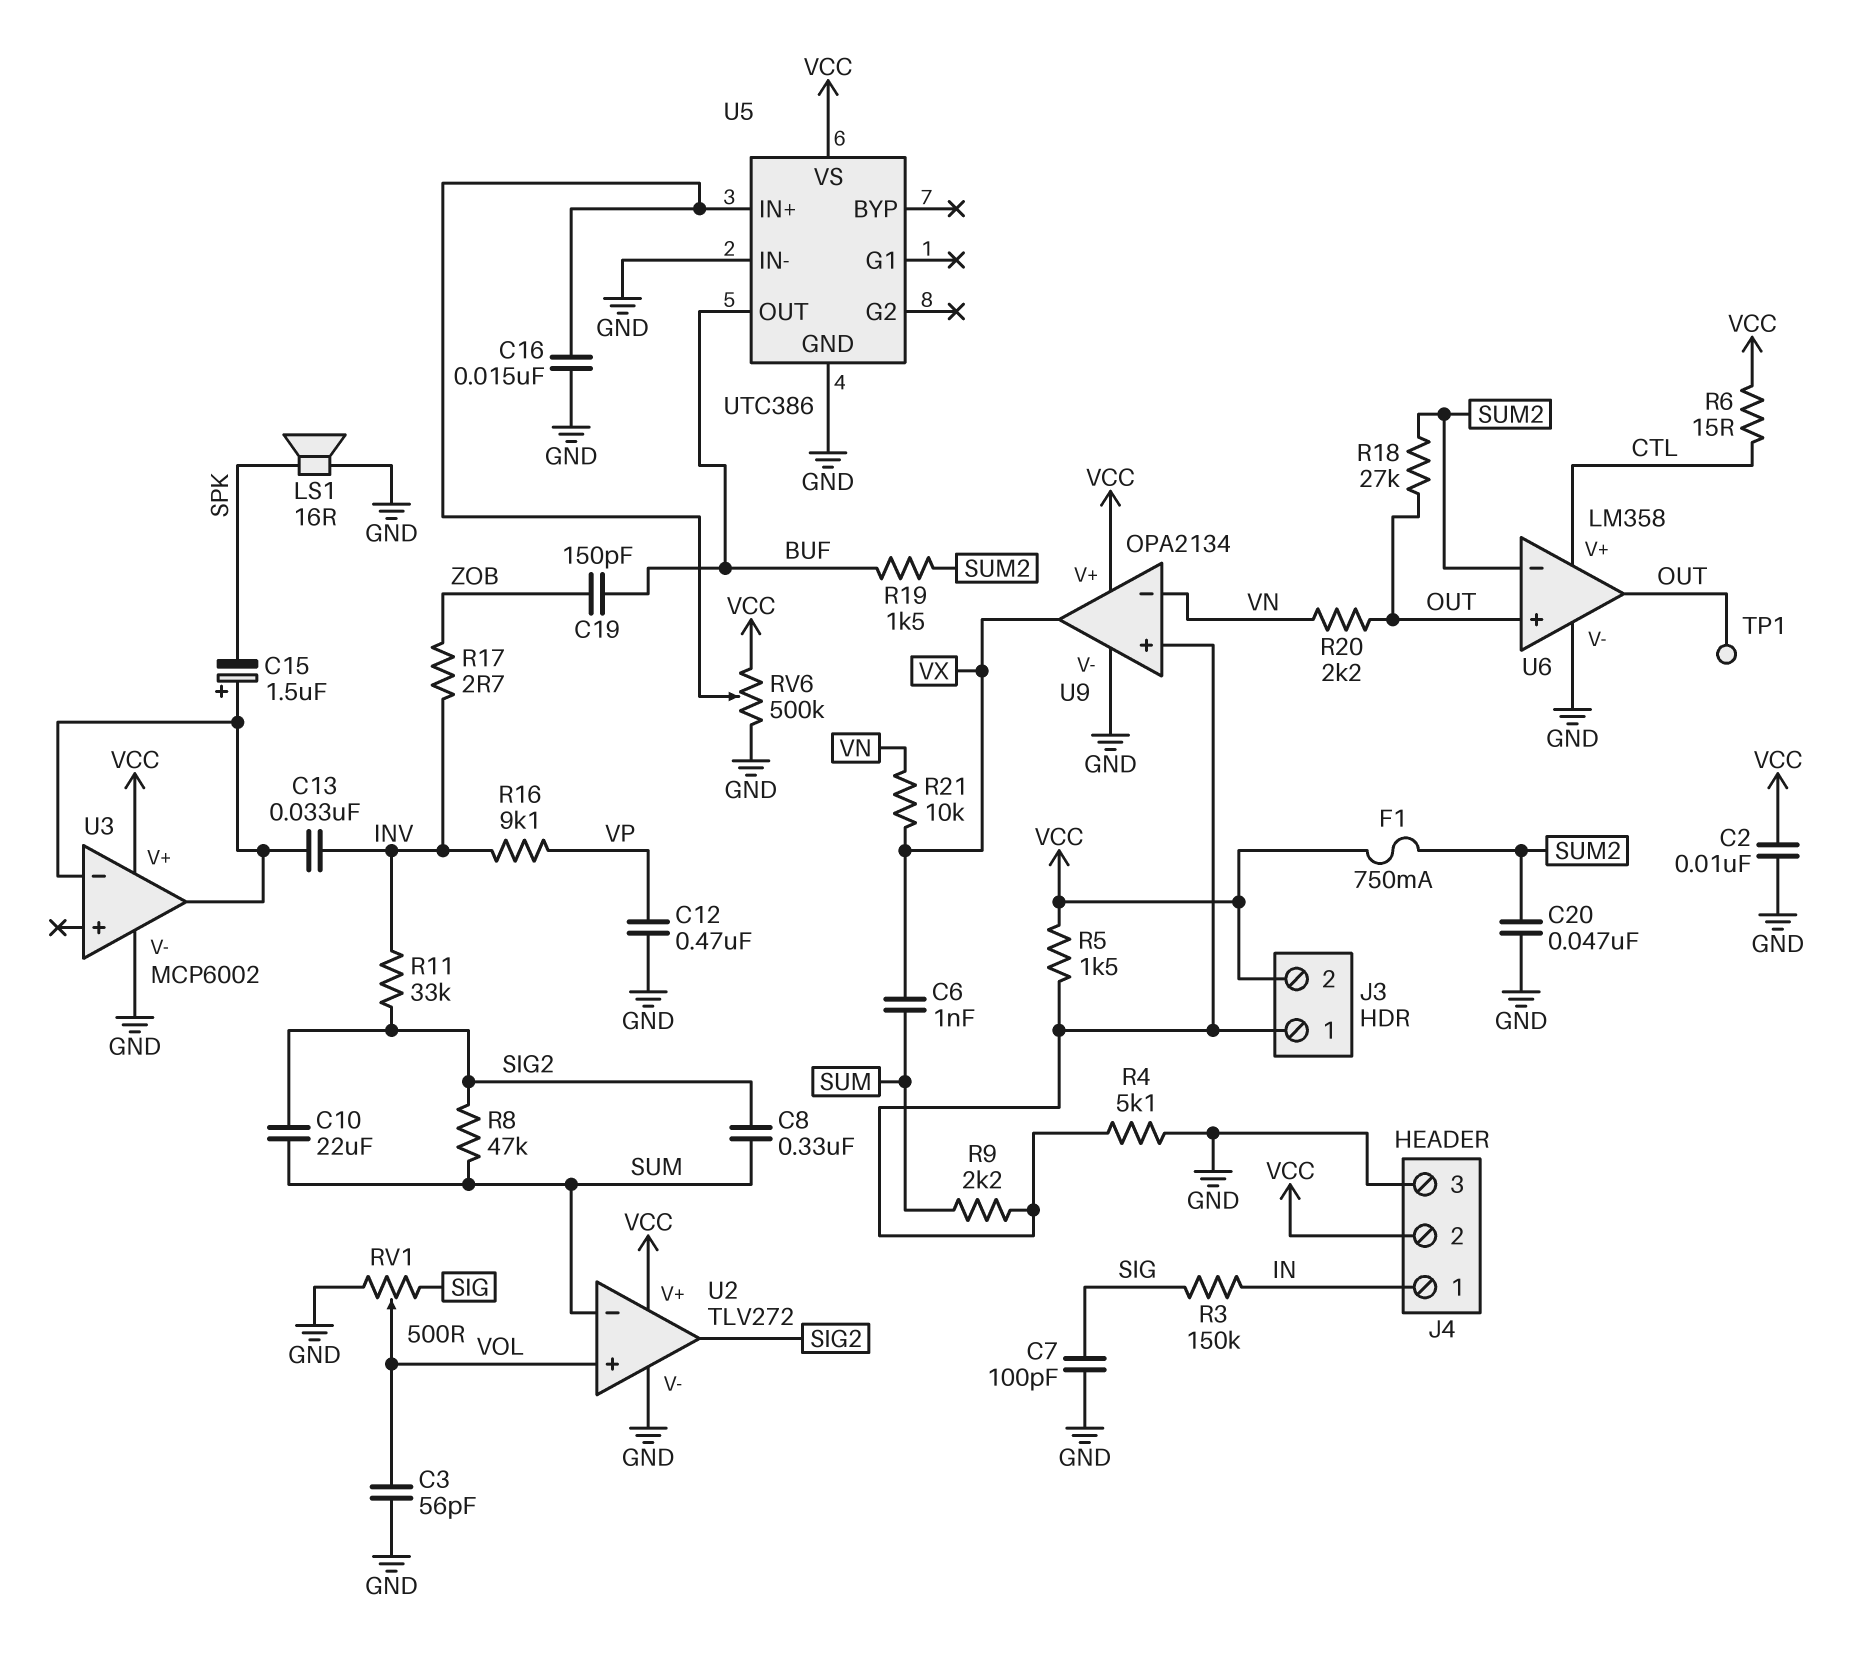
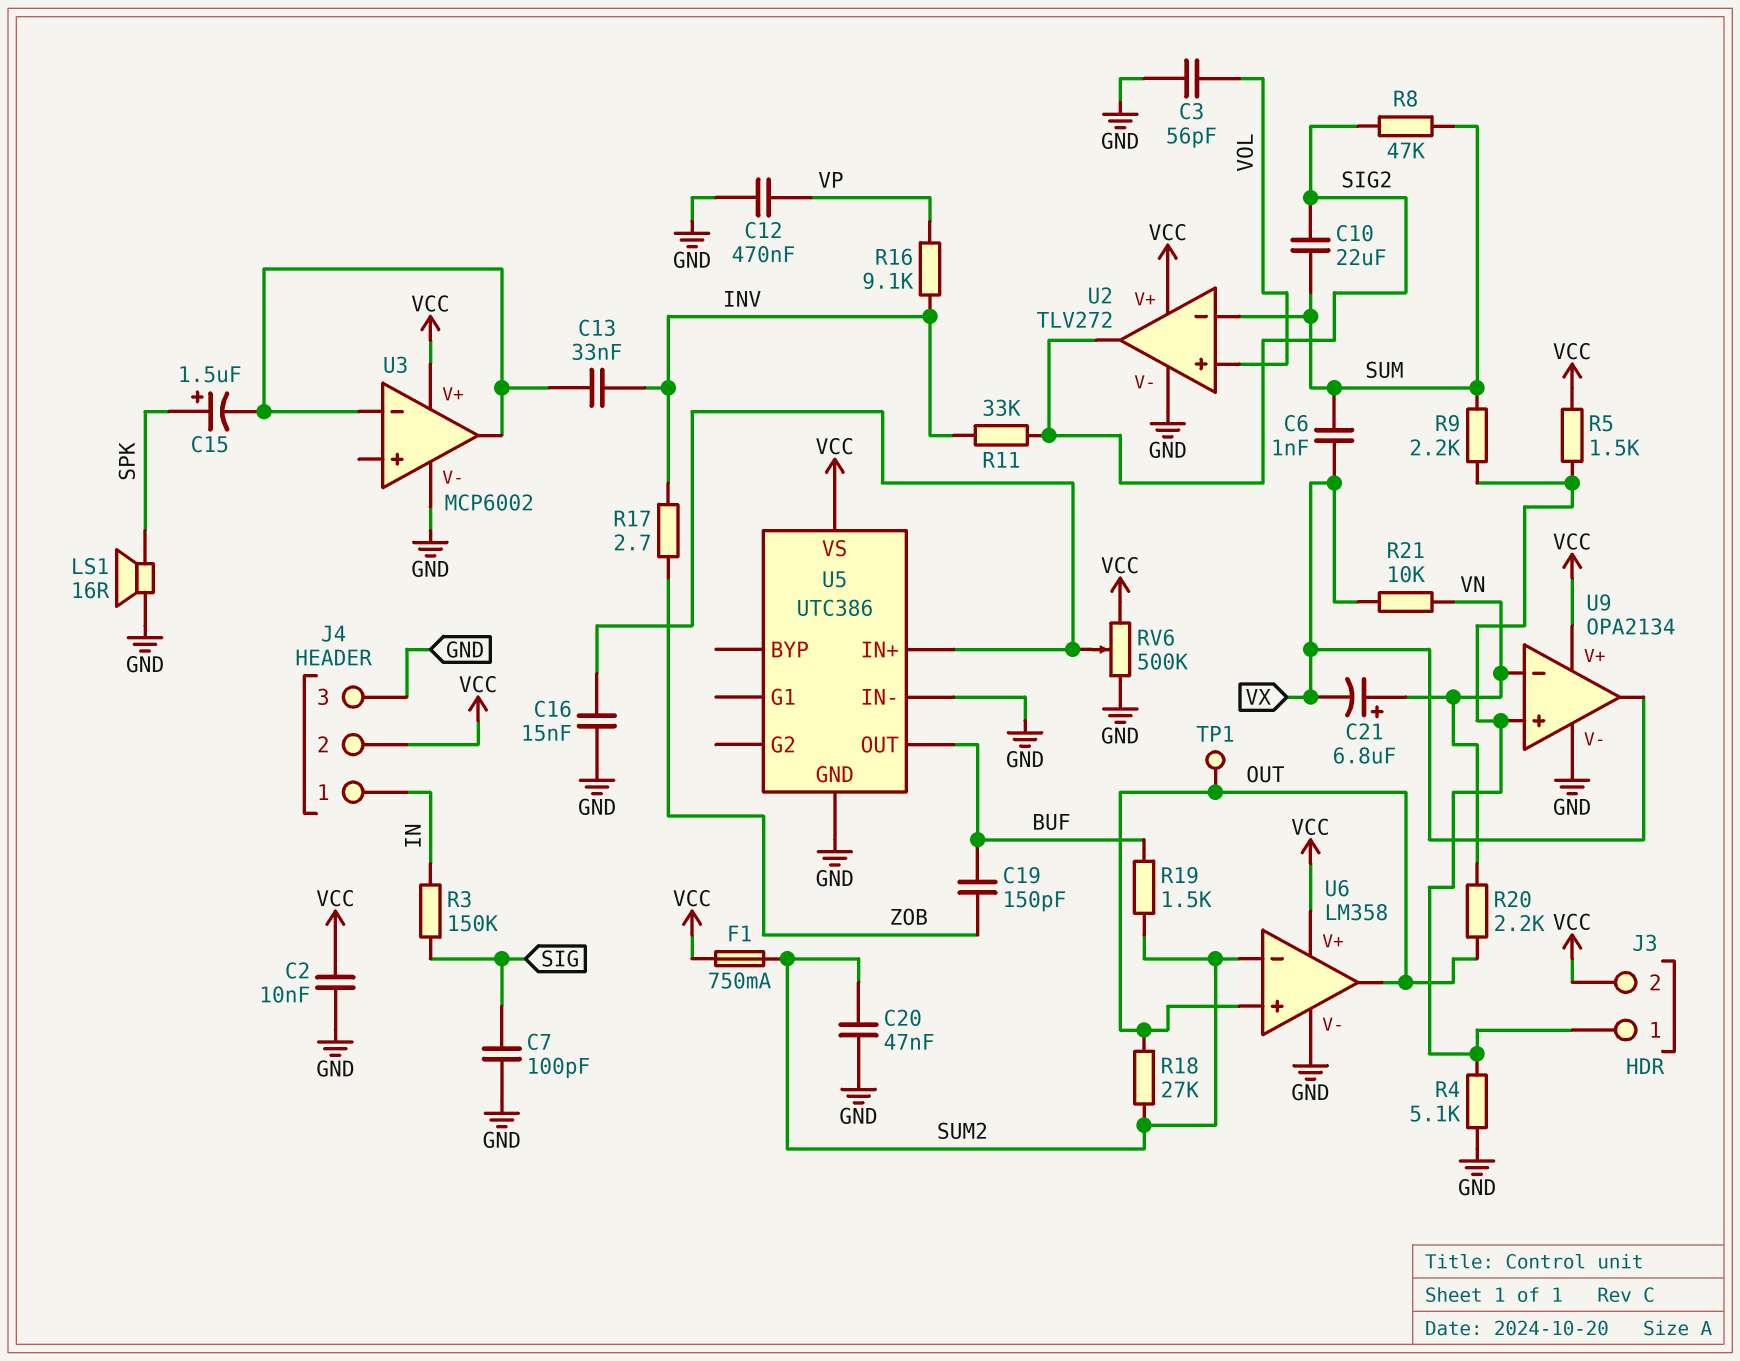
C8: 330nF (SIG2, SUM) -> none
C15: 1.5uF (plus U3/in-, minus SPK) -> 1.5uF (plus SPK, minus U3/in-)
C21: none -> 6.8uF (plus VN, minus VX)
R6: 15 (CTL, VCC) -> none
RV1: 500 (GND, SIG, wiper VOL) -> none
U6 pin V+: CTL -> VCC

